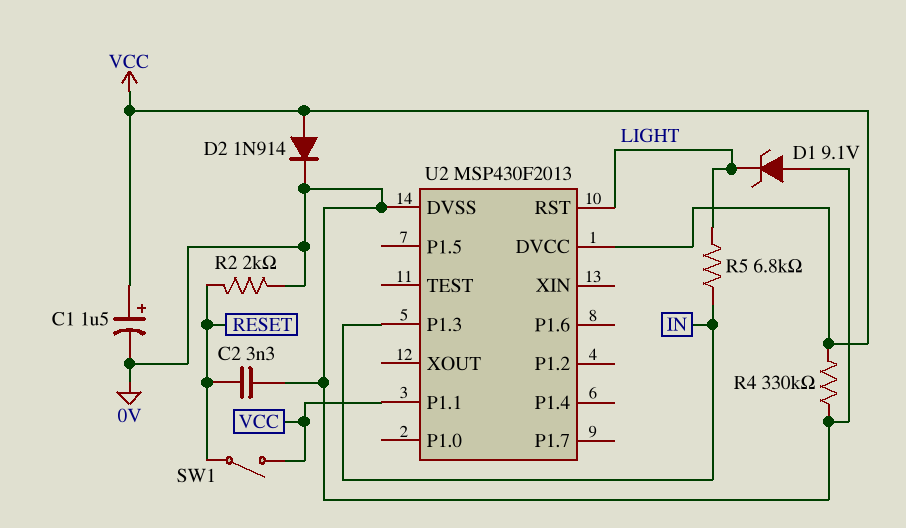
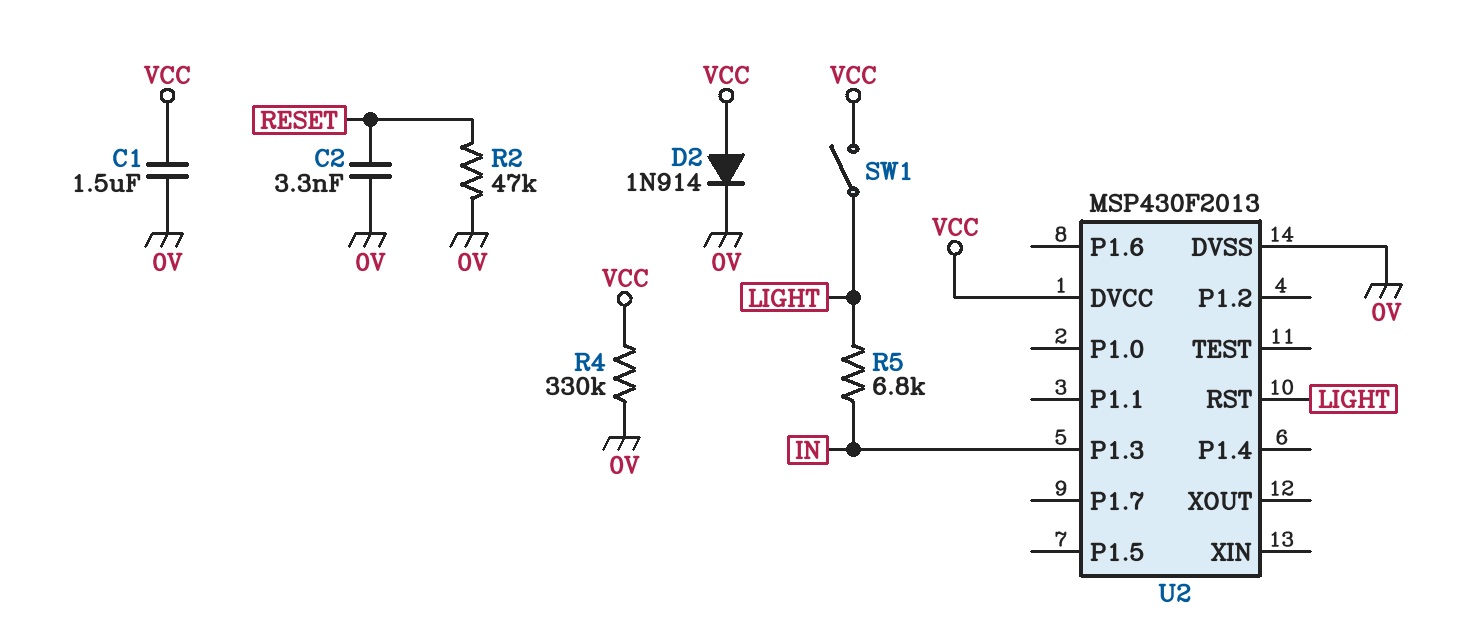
C1: 1.5uF (plus VCC, minus 0V) -> 1.5uF (0V, VCC)
D1: zener 9.1V (A 0V, K LIGHT) -> none
R2: 2k (0V, RESET) -> 47k (0V, RESET)
SW1: switch (RESET, VCC) -> switch (LIGHT, VCC)
U2 pin P1.1: VCC -> none

